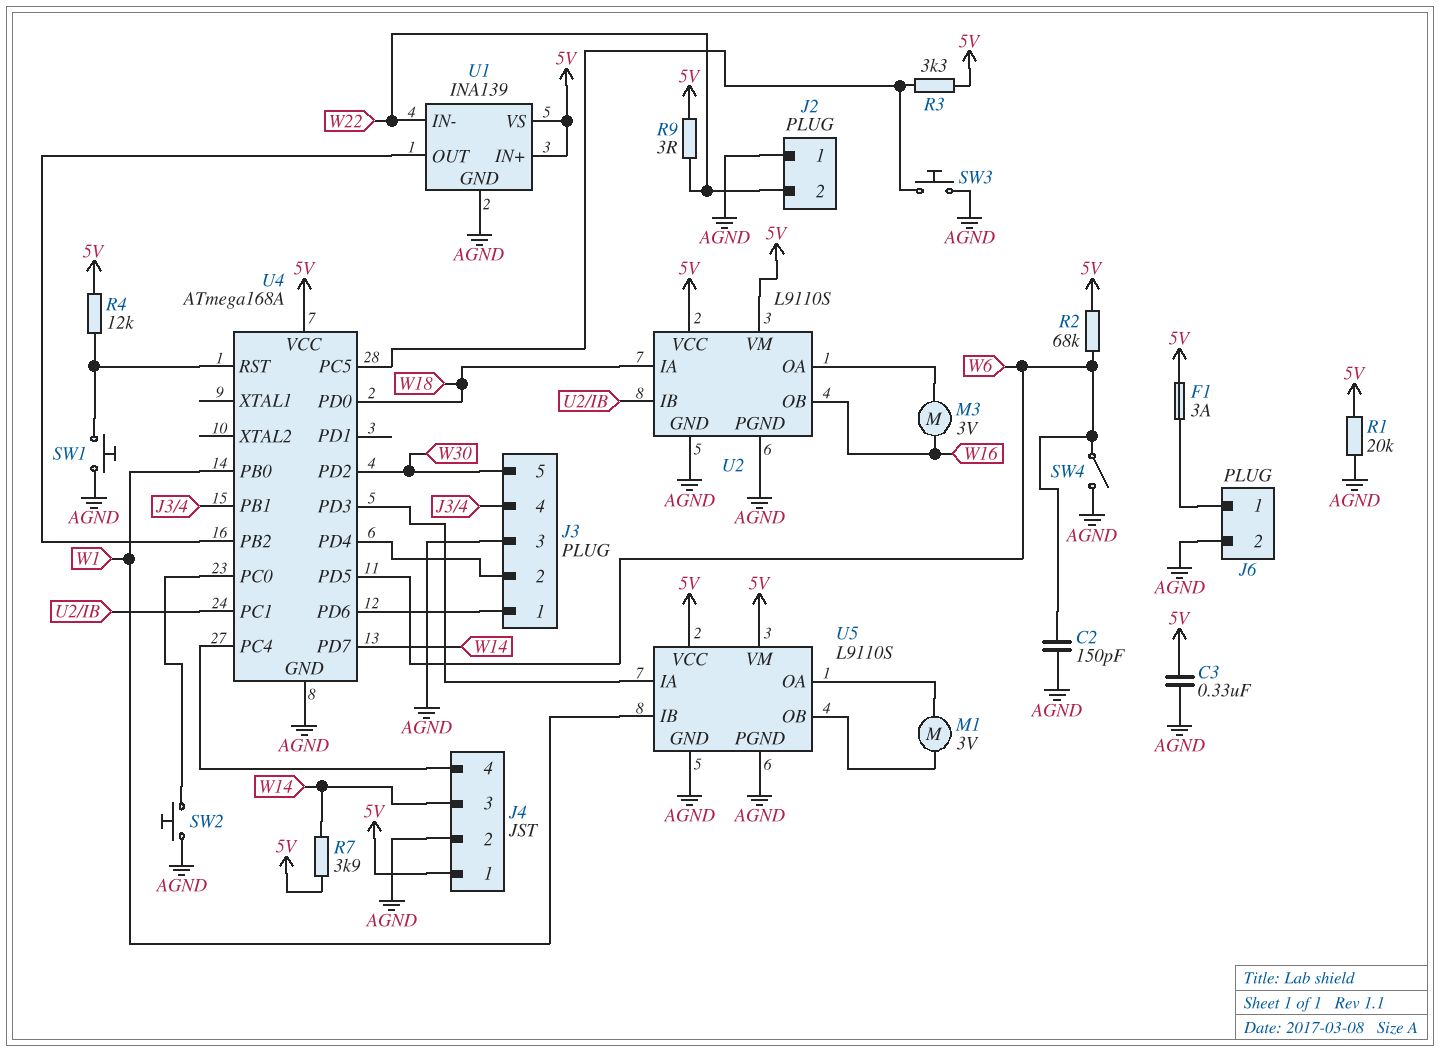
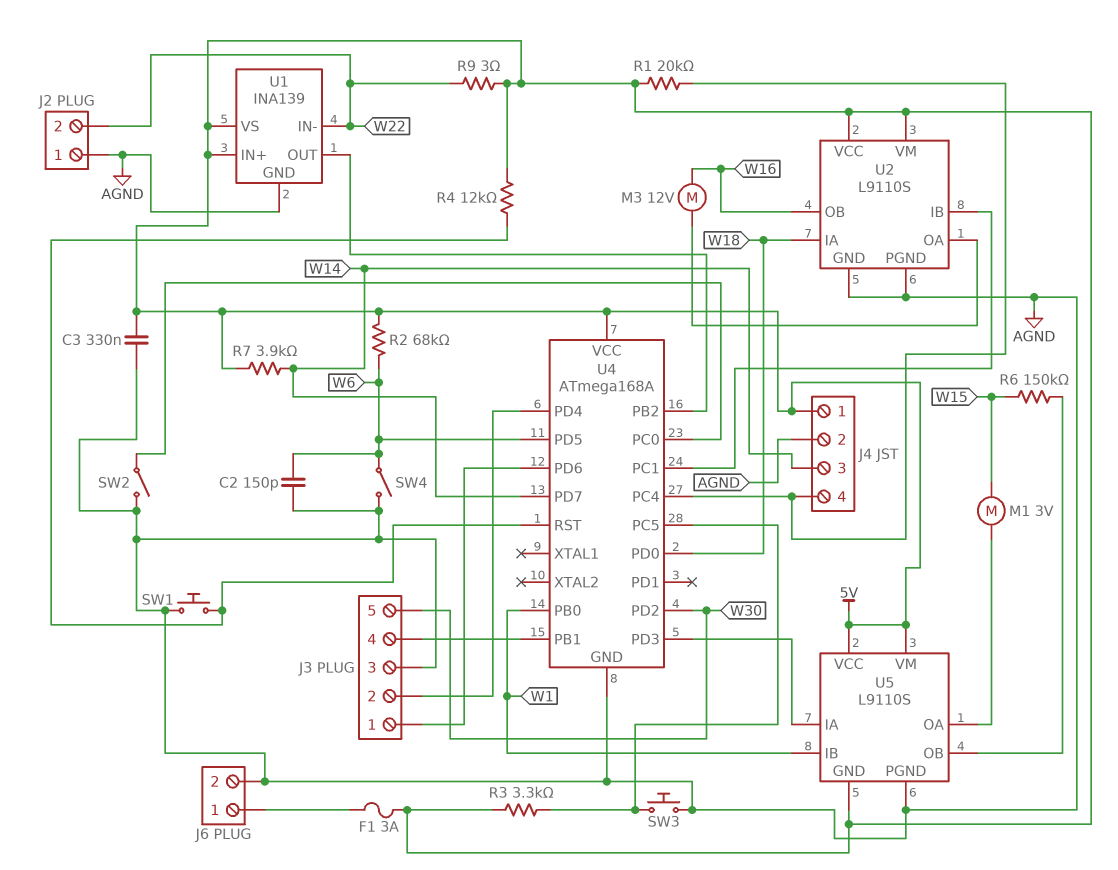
M1: motor 3V (U5/OA, U5/OB) -> motor 3V (U5/OA, W15)
M3: motor 3V (U2/OA, W16) -> motor 12V (U2/OA, W16)
R1: 20k (5V, AGND) -> 20k (5V, J4/4)
R6: none -> 150k (U5/OB, W15)
SW2: button (AGND, U4/PC0) -> switch (AGND, U4/PC0)
U5 pin GND: AGND -> 5V

